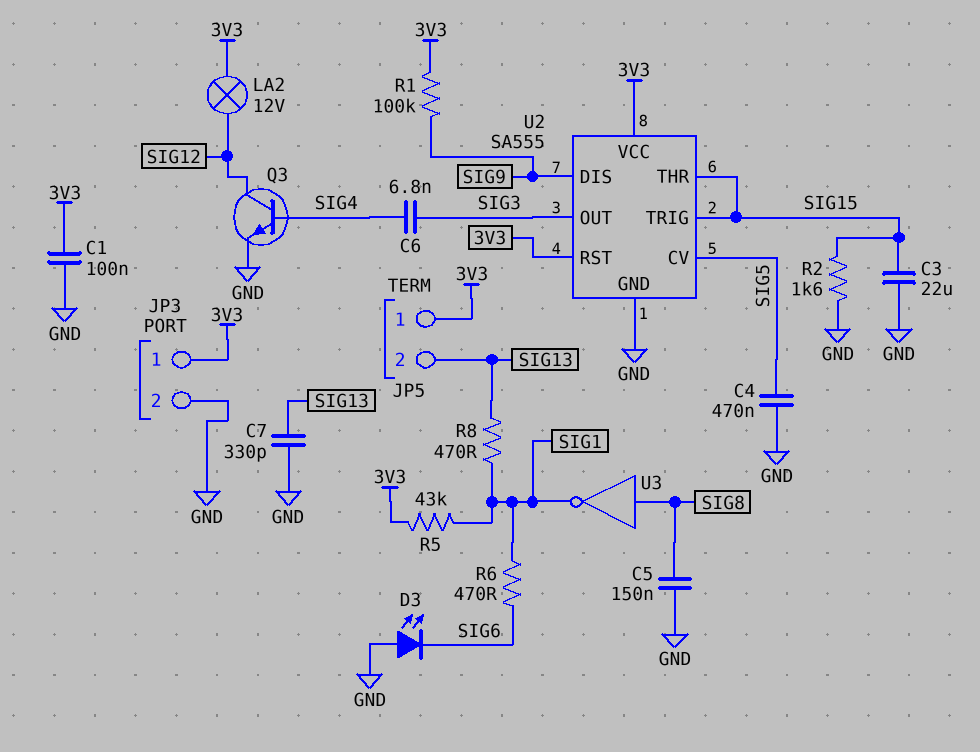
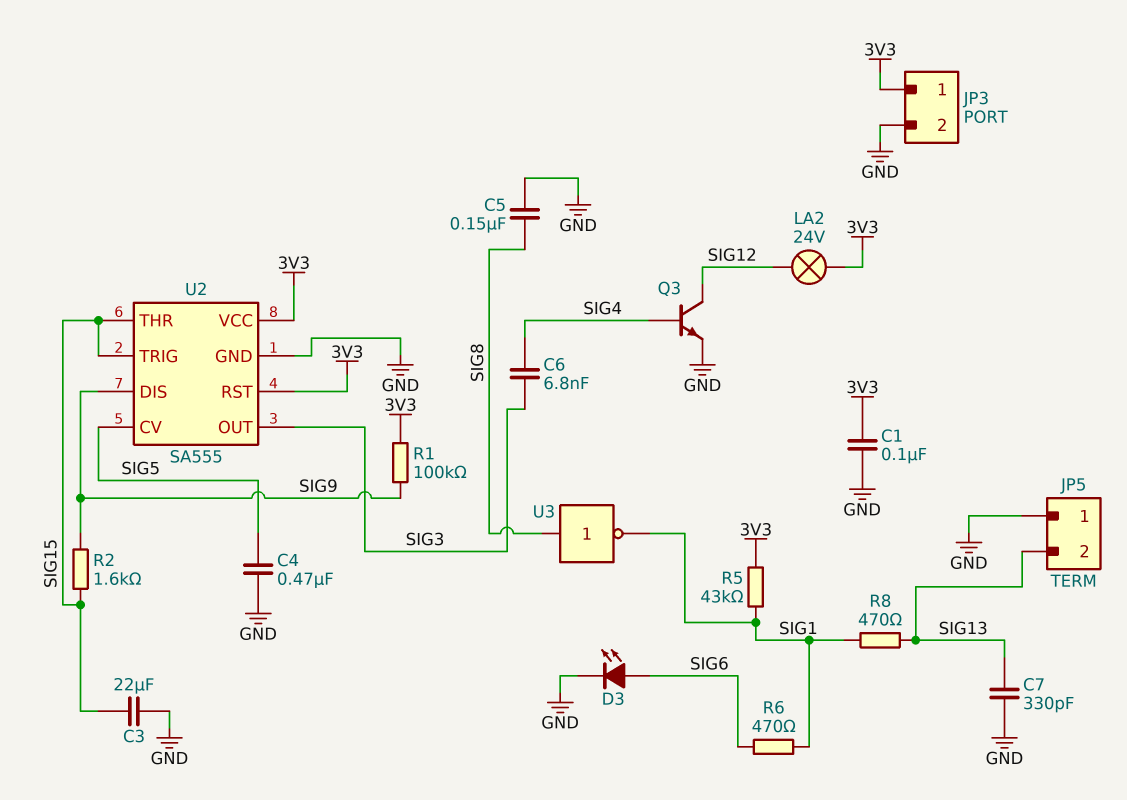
D3: LED (A GND, K SIG6) -> LED (A SIG6, K GND)
JP5 pin 1: 3V3 -> GND
LA2: lamp 12V (3V3, SIG12) -> lamp 24V (3V3, SIG12)
R2: 1.6k (GND, SIG15) -> 1.6k (SIG9, SIG15)

